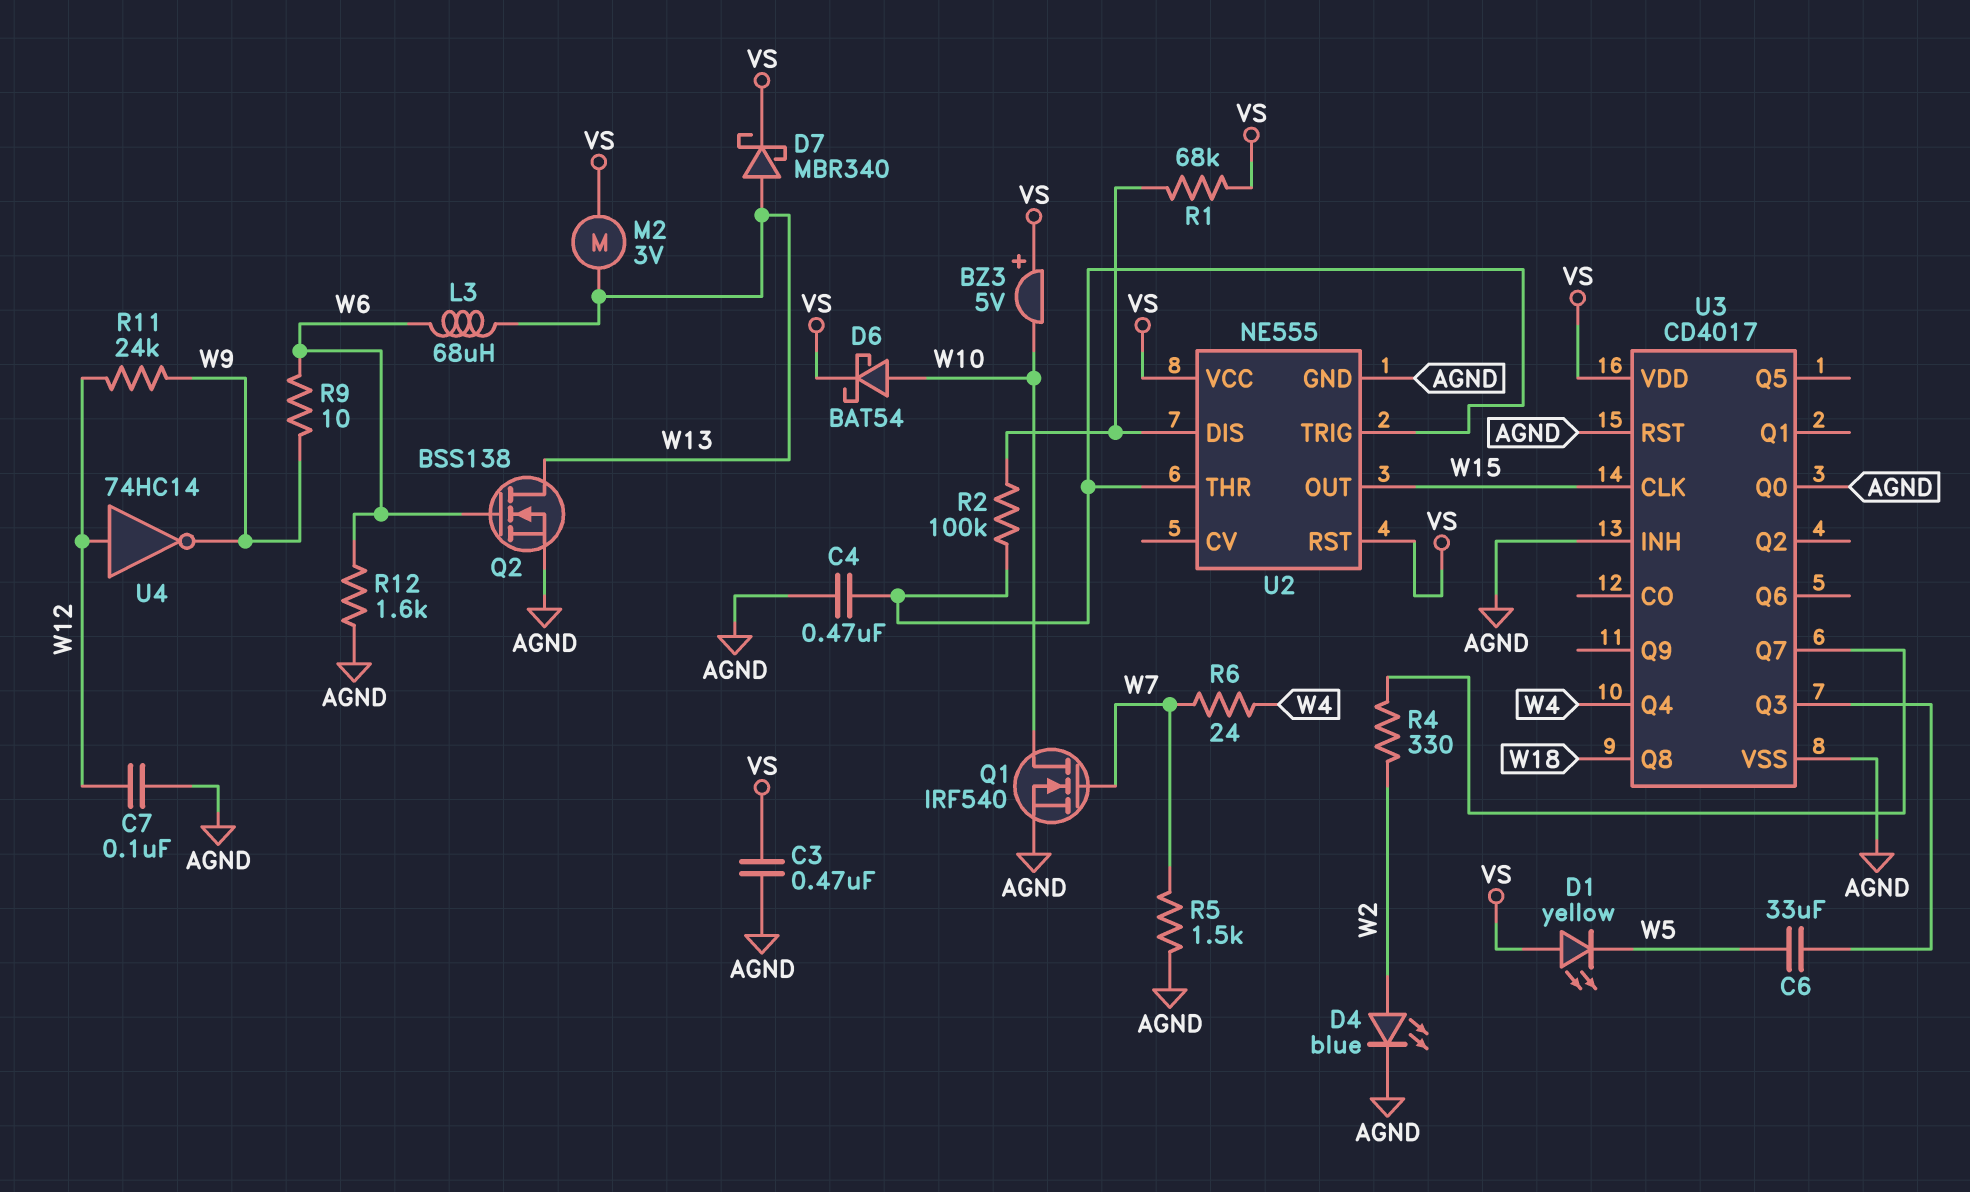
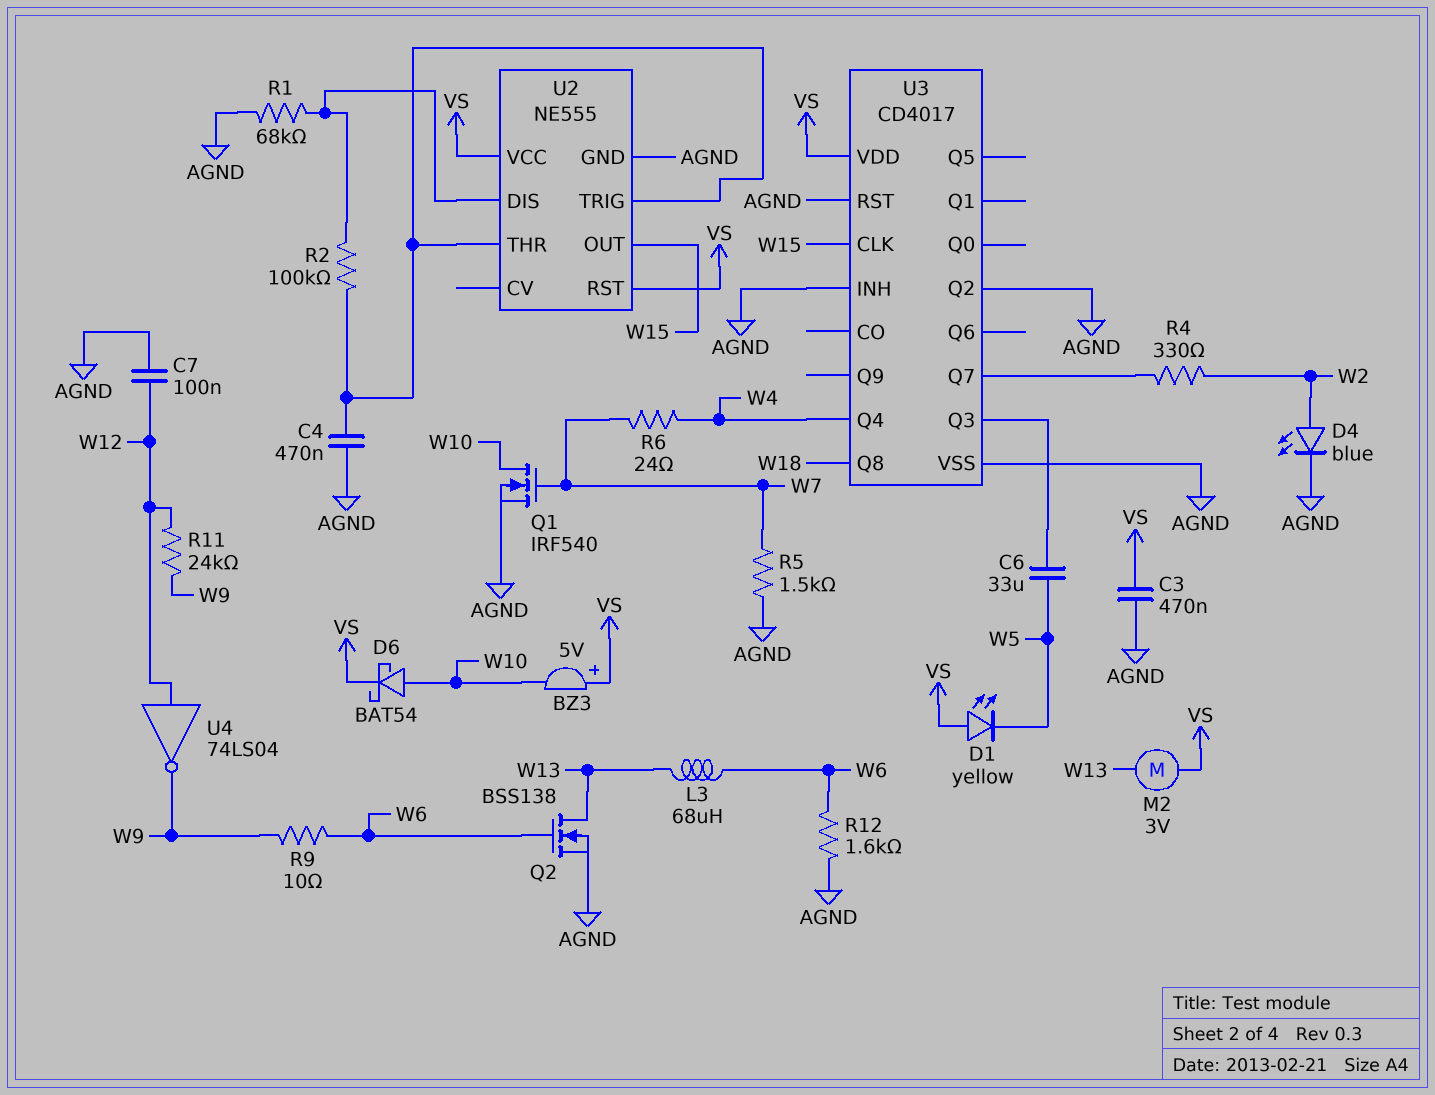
D7: schottky MBR340 (A W13, K VS) -> none
R1: 68k (U2/DIS, VS) -> 68k (AGND, U2/DIS)
U3 pin Q0: AGND -> none
U3 pin Q2: none -> AGND
U4: NOT 74HC14 (in W12, out W9) -> NOT 74LS04 (in W12, out W9)

